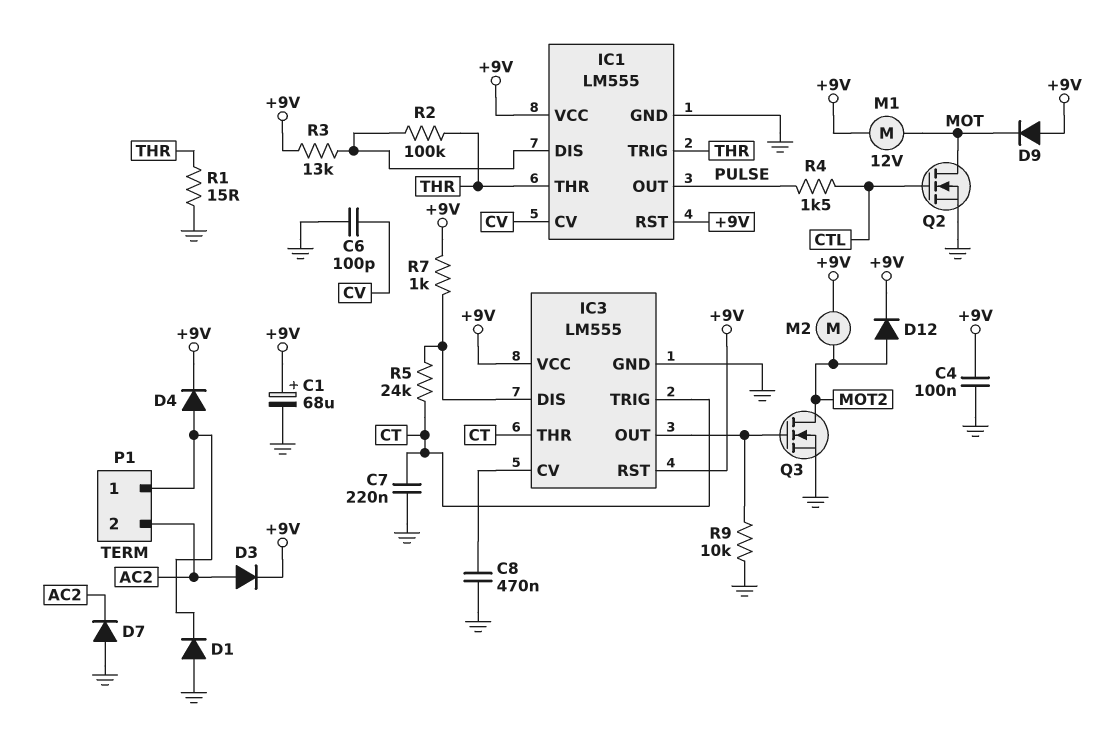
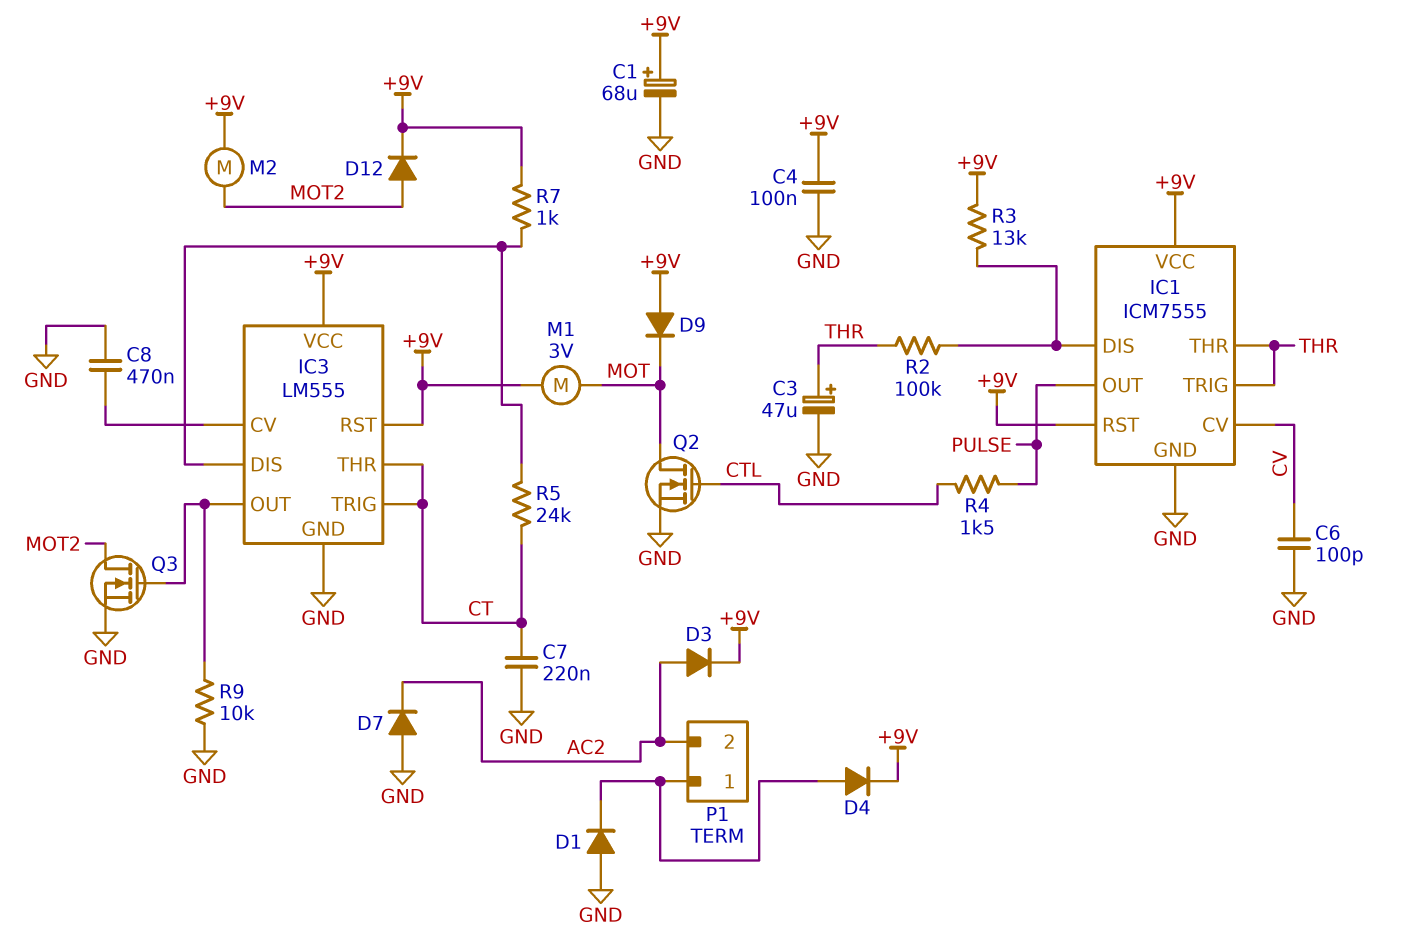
C3: none -> 47uF (plus THR, minus GND)
IC1: LM555 -> ICM7555
M1: motor 12V (+9V, MOT) -> motor 3V (+9V, MOT)
R1: 15 (GND, THR) -> none

